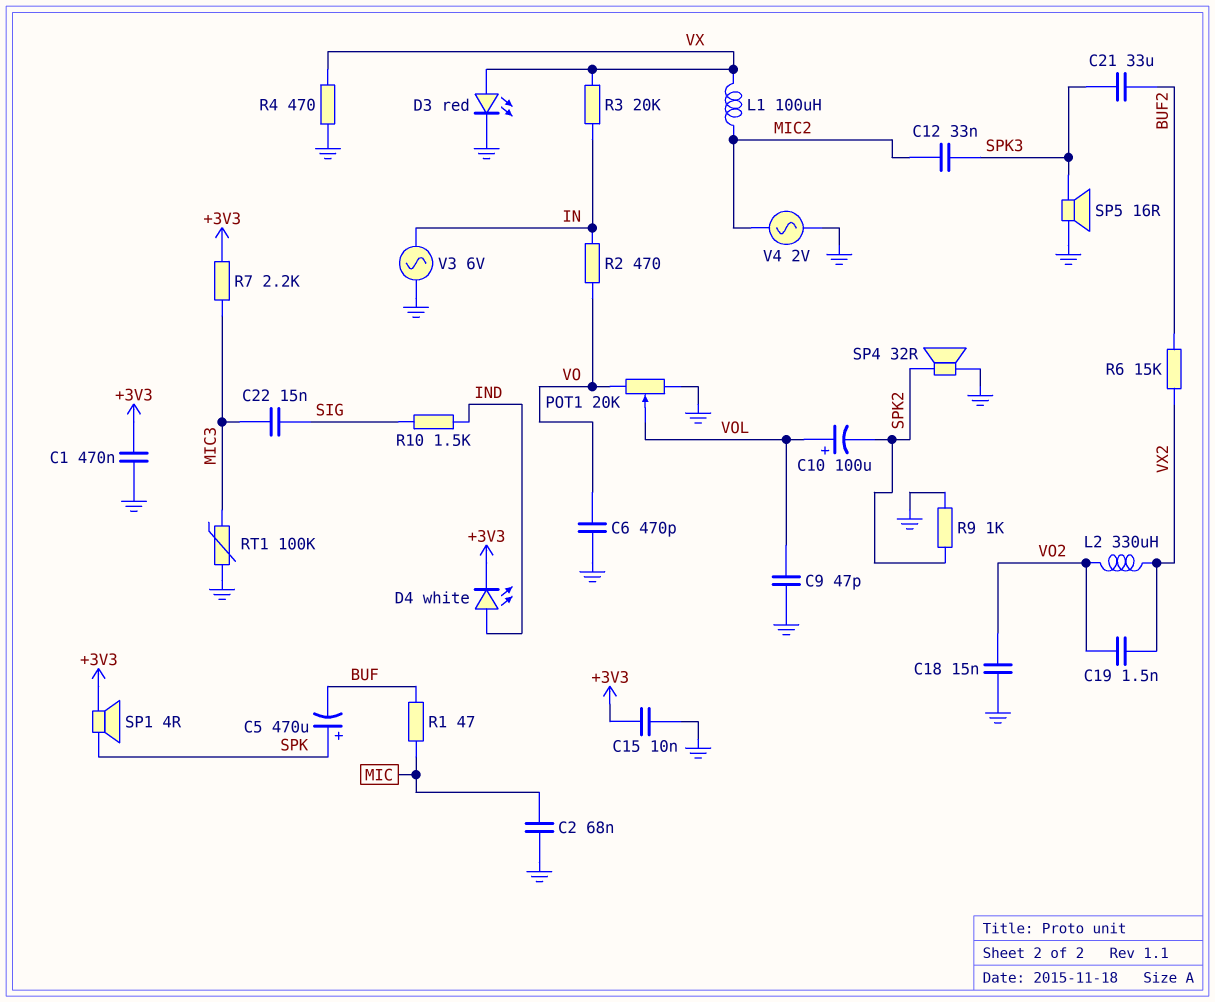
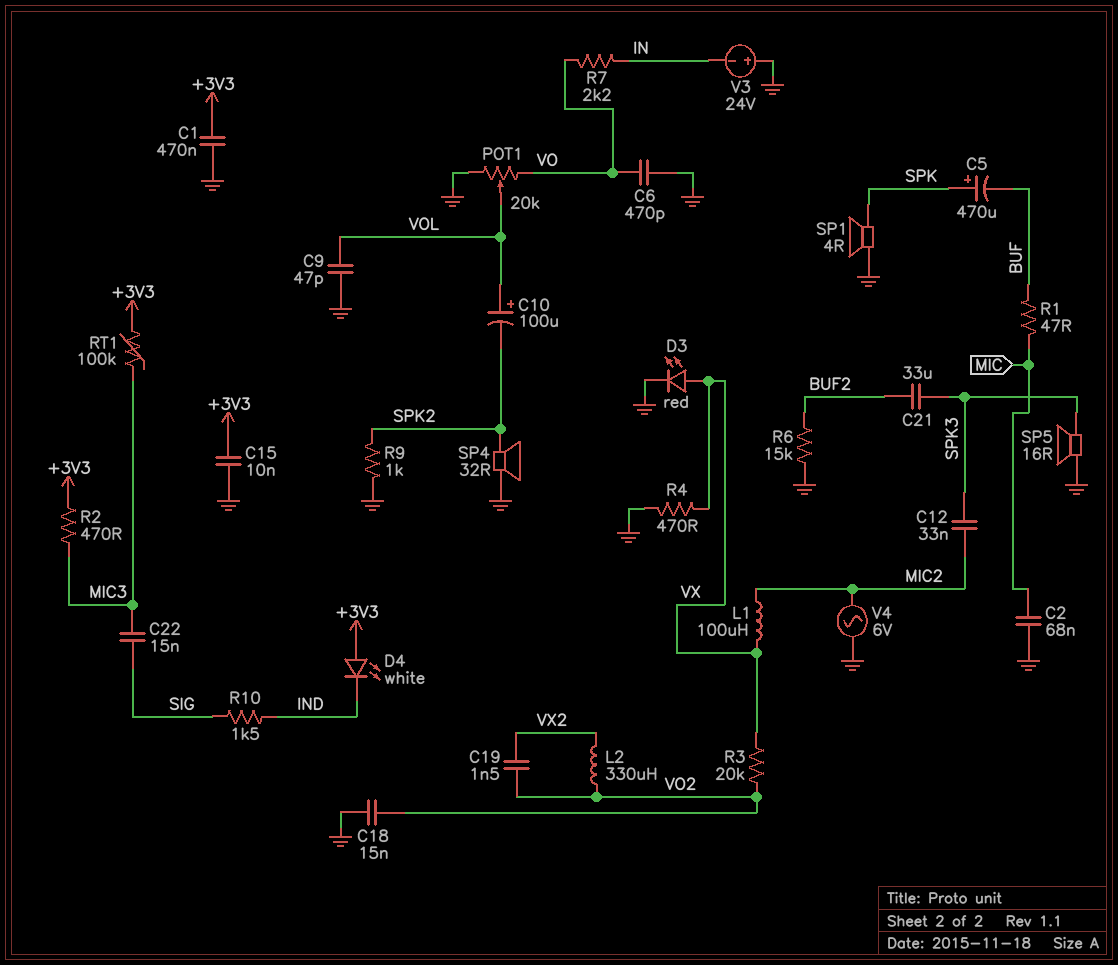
D4: LED white (A IND, K +3V3) -> LED white (A +3V3, K IND)
R2: 470 (IN, VO) -> 470 (+3V3, MIC3)
R3: 20k (IN, VX) -> 20k (VO2, VX)
R6: 15k (BUF2, VX2) -> 15k (BUF2, GND)
R7: 2.2k (+3V3, MIC3) -> 2.2k (IN, VO)
RT1: 100k (GND, MIC3) -> 100k (+3V3, MIC3)
SP1: speaker 4R (+3V3, SPK) -> speaker 4R (GND, SPK)
V3: AC 6V (GND, IN) -> 24V (plus GND, minus IN)
V4: AC 2V (GND, MIC2) -> AC 6V (GND, MIC2)

